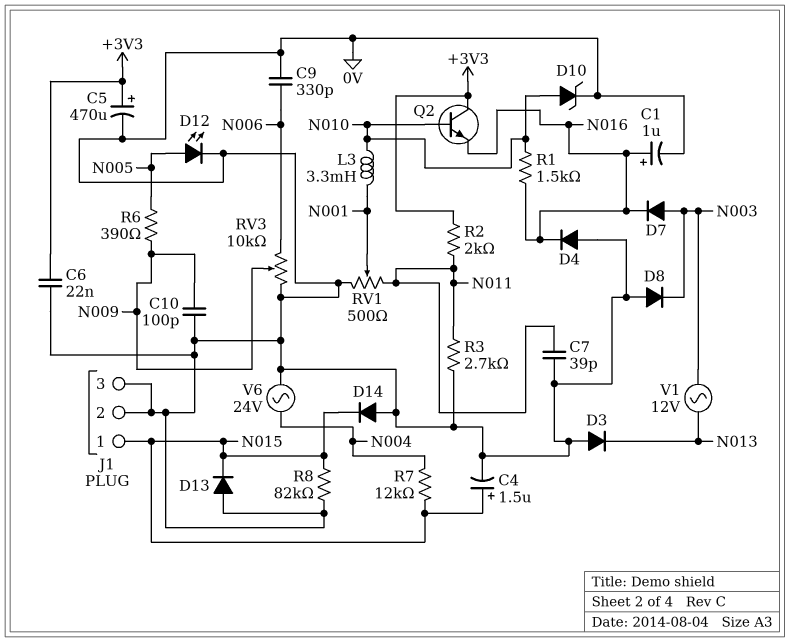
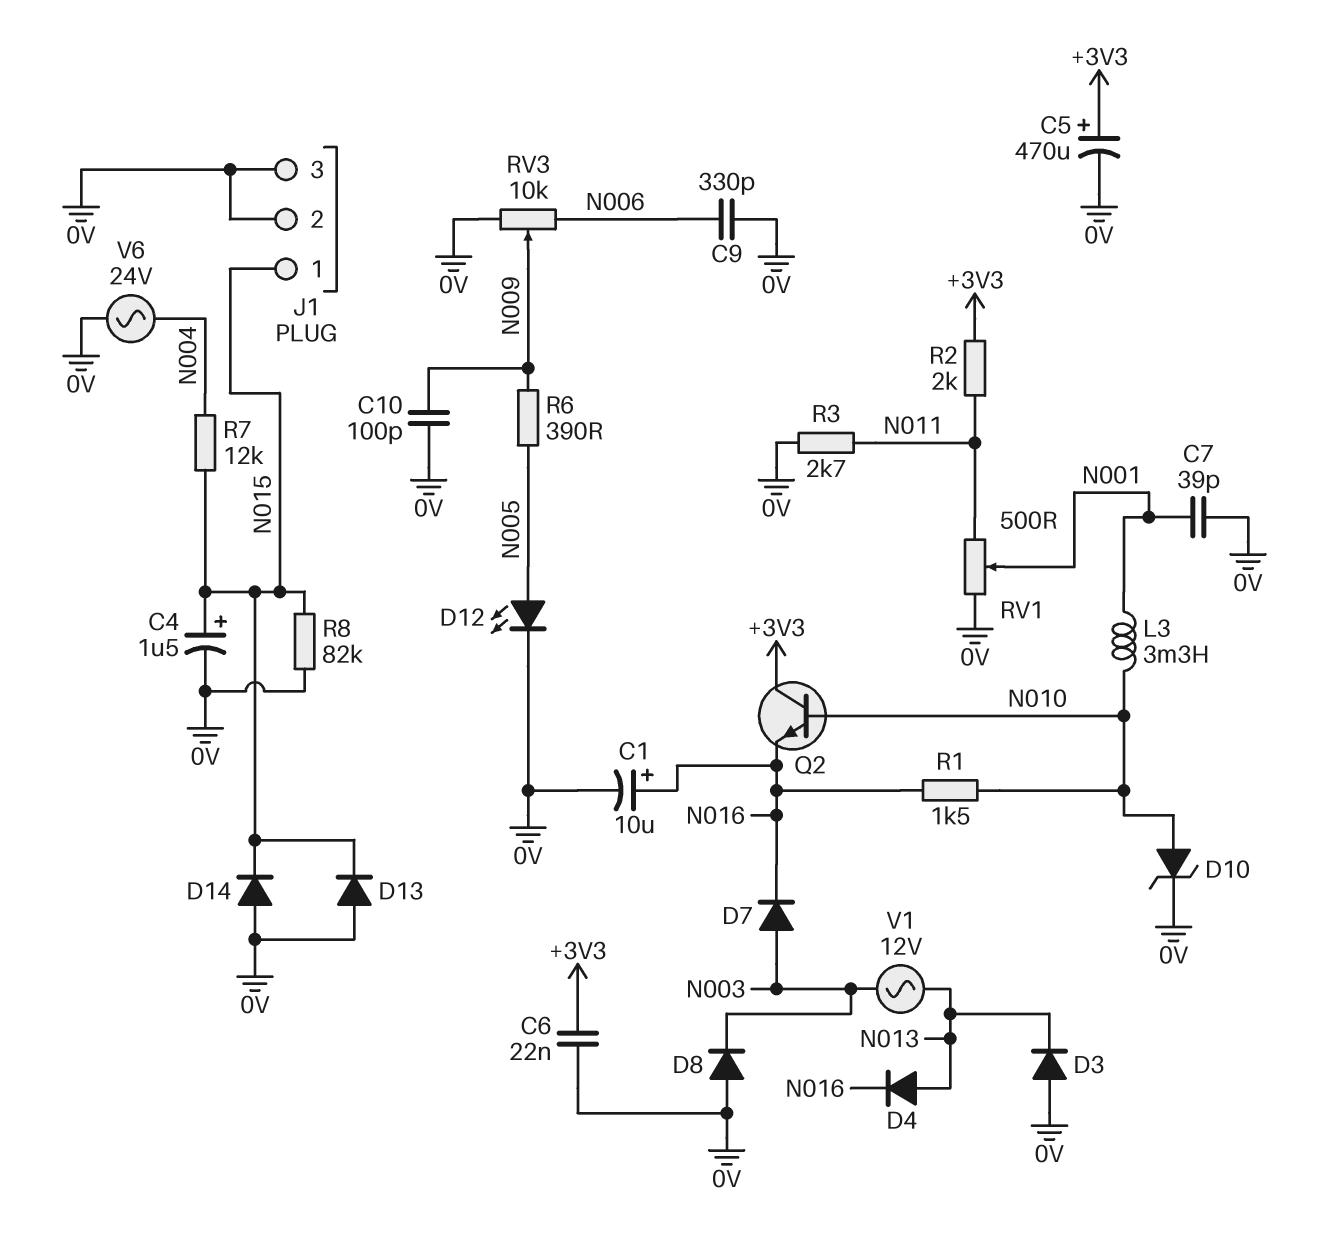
C1: 1uF (plus N016, minus 0V) -> 10uF (plus N016, minus 0V)
C7: 39pF (0V, N011) -> 39pF (0V, N001)
D4: diode (A 0V, K N016) -> diode (A N013, K N016)

